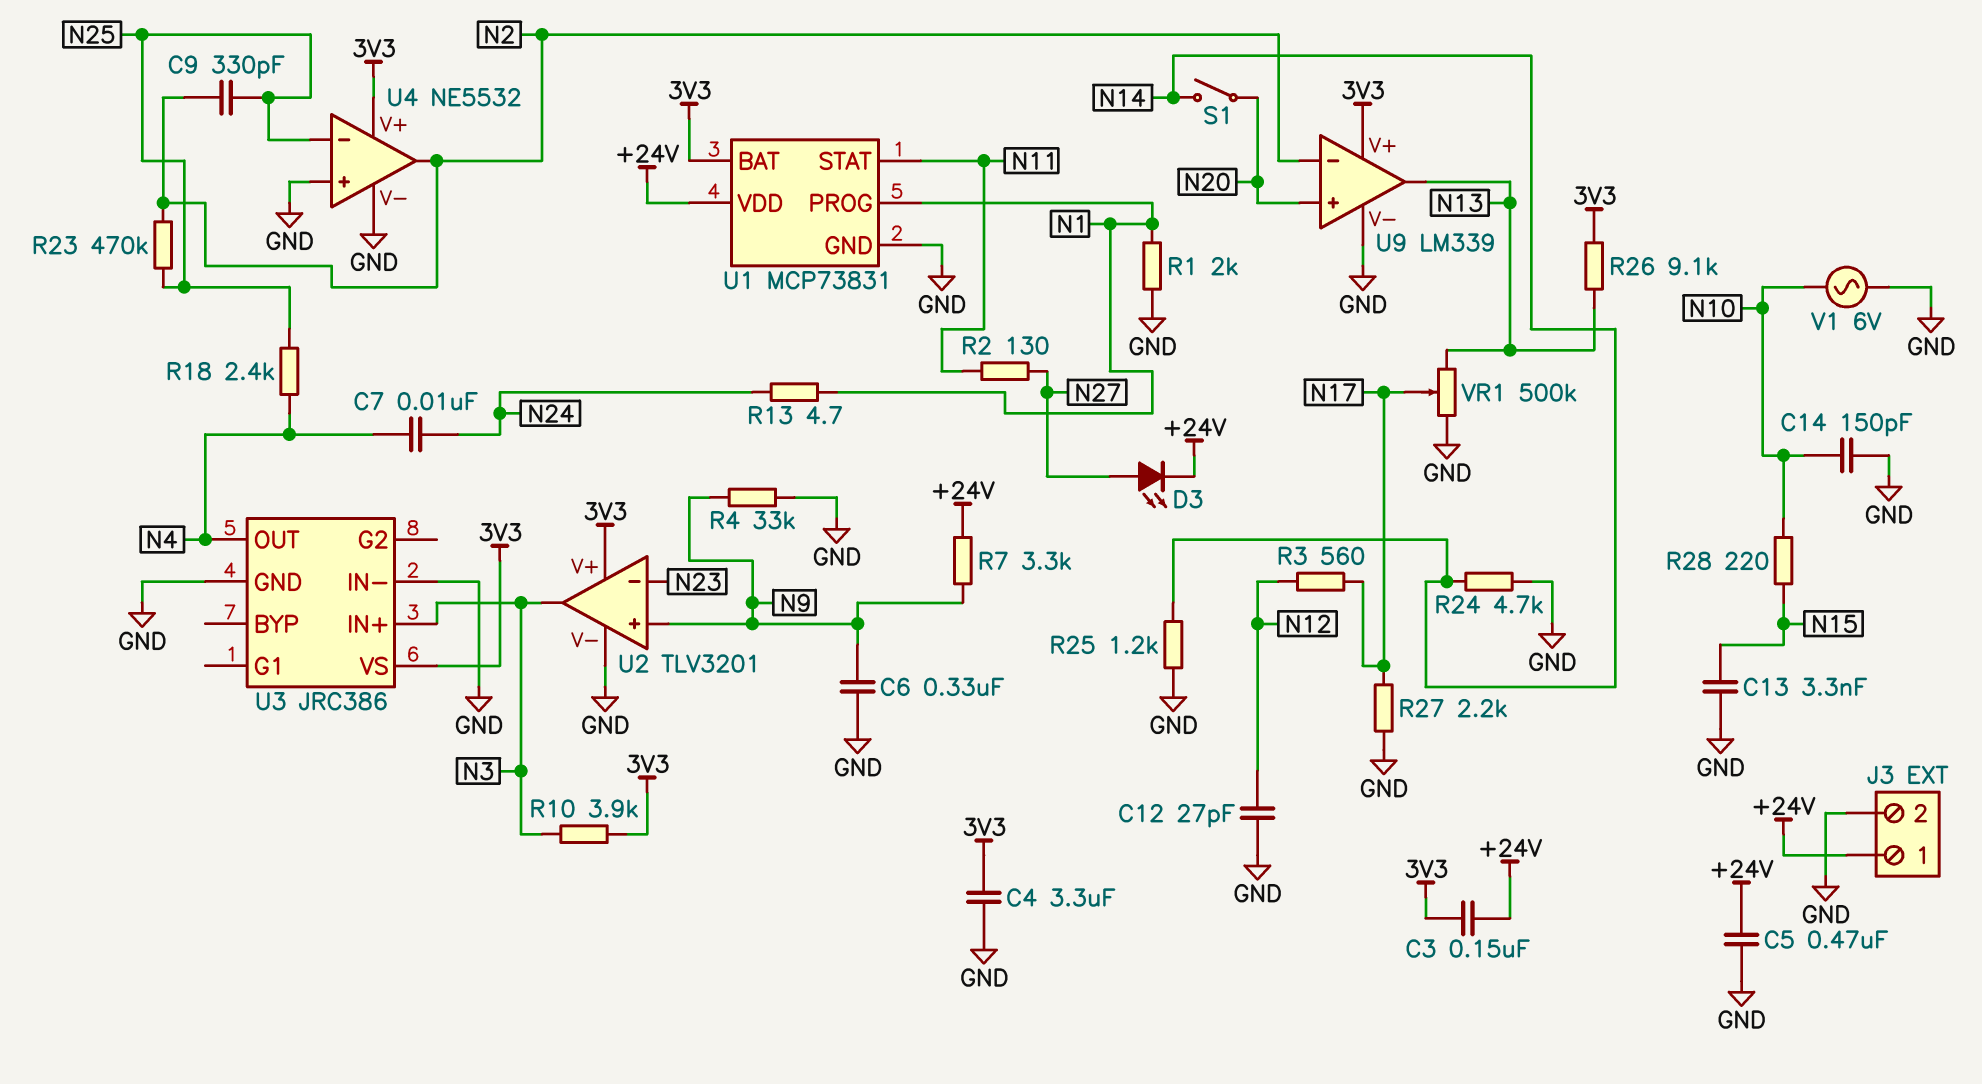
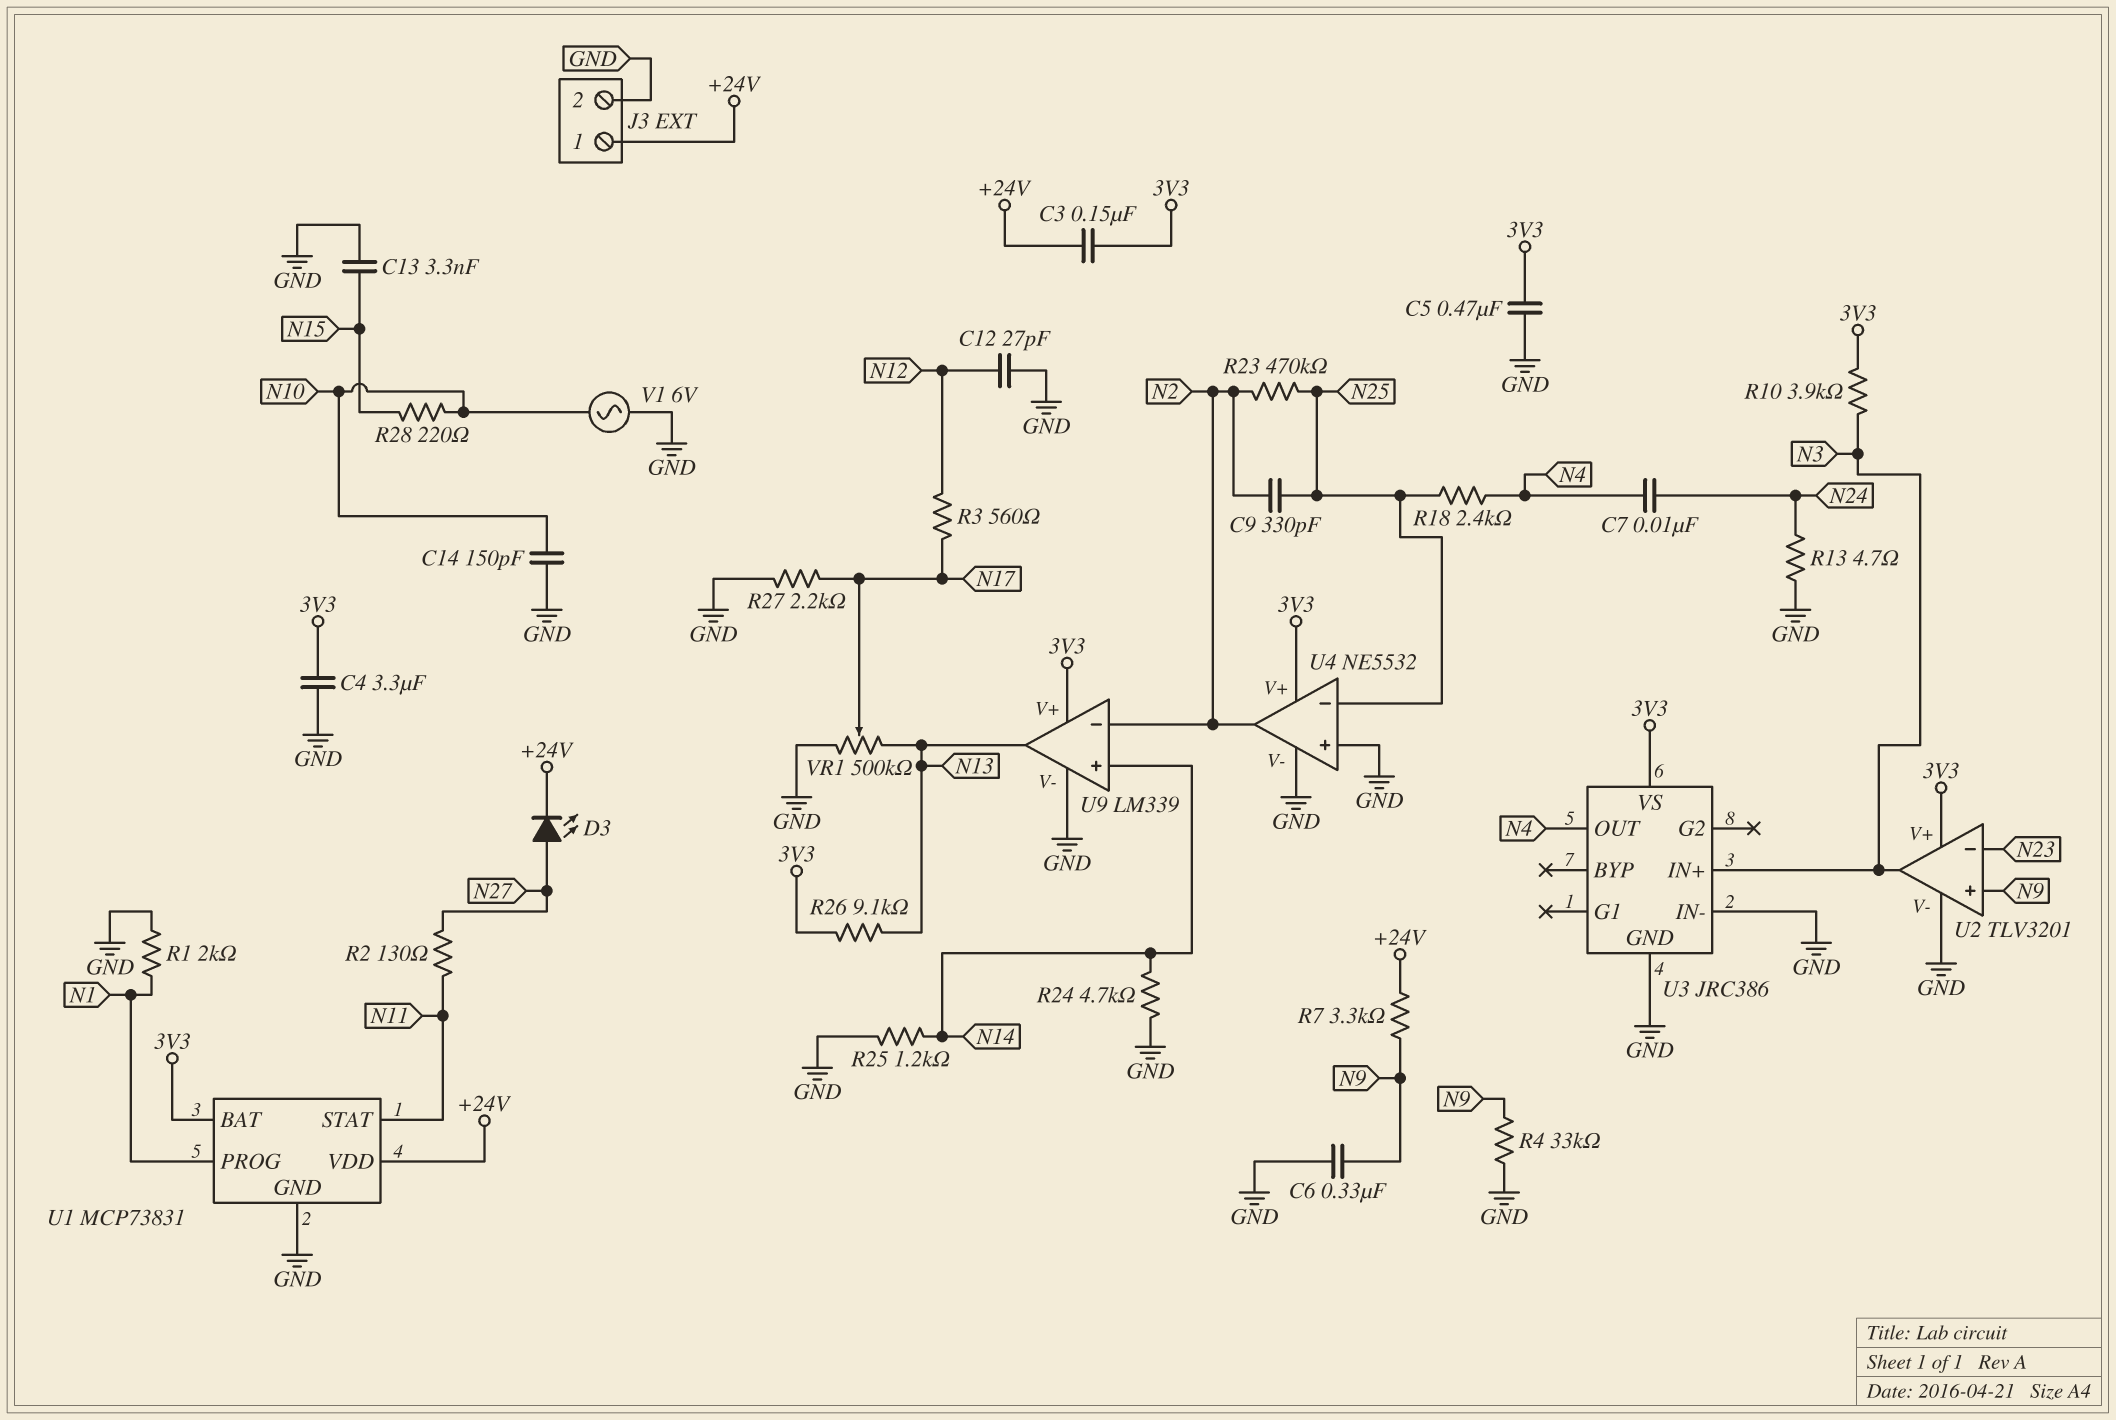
C5: 470nF (+24V, GND) -> 470nF (3V3, GND)
R13: 4.7 (N1, N24) -> 4.7 (GND, N24)
S1: switch (N14, N20) -> none
U9 pin in+: N20 -> N14

